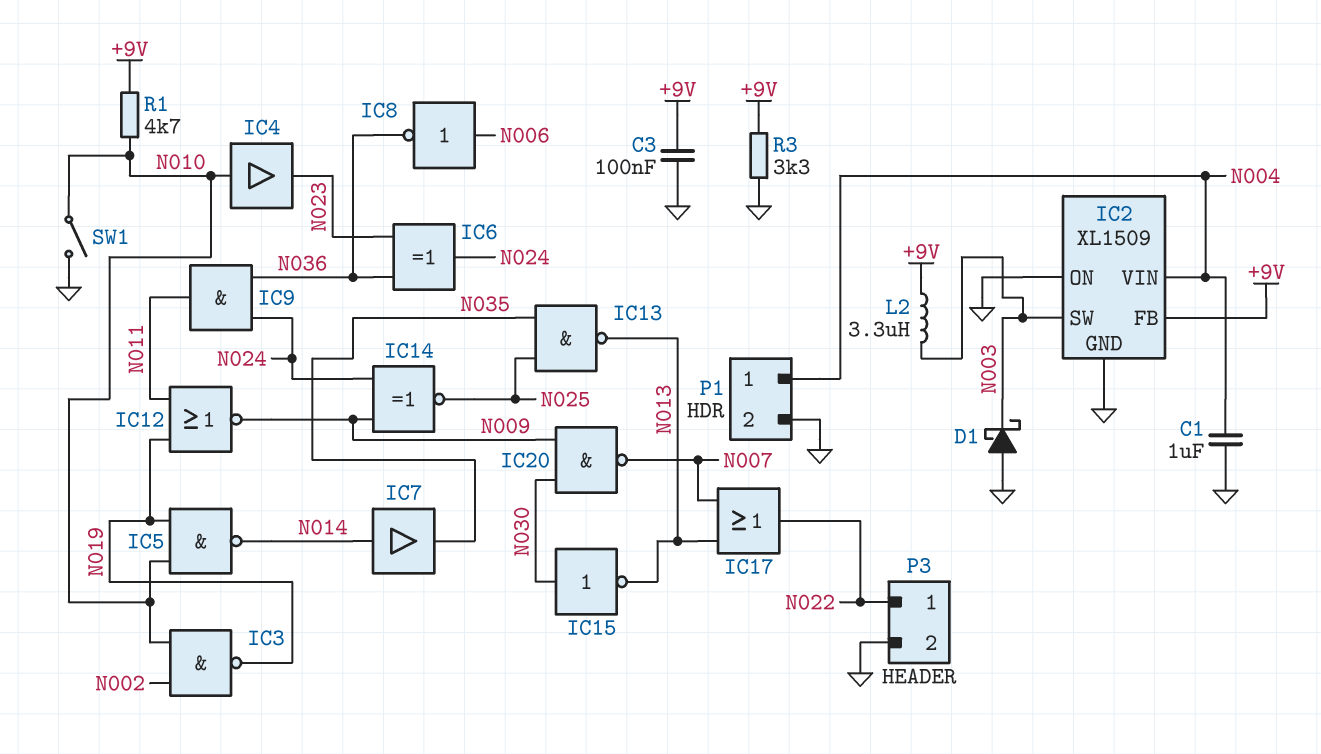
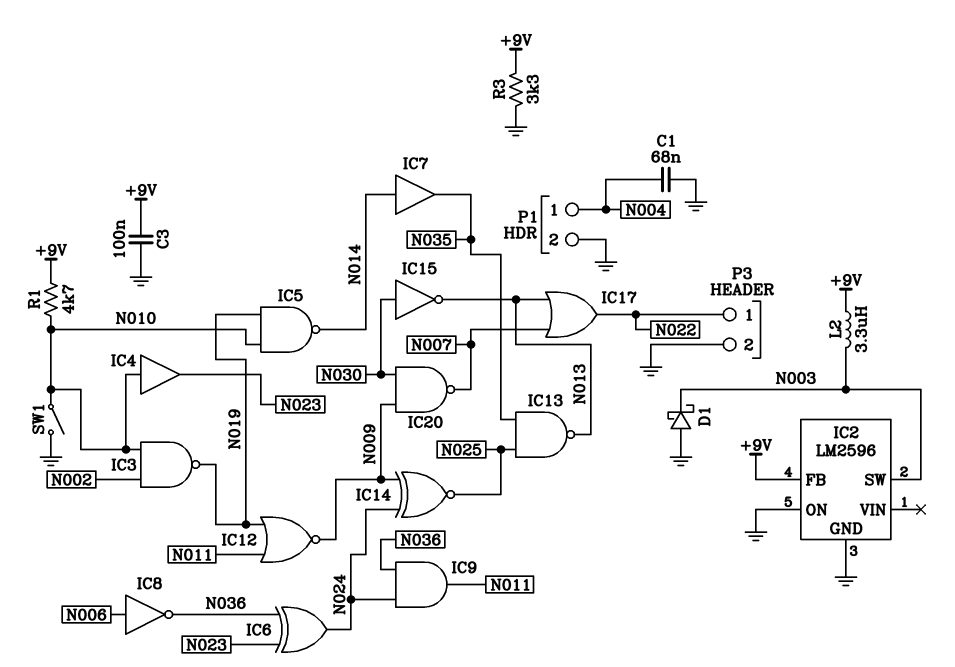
C1: 1uF (GND, N004) -> 68nF (GND, N004)
IC2: XL1509 -> LM2596
IC2 pin VIN: N004 -> none

